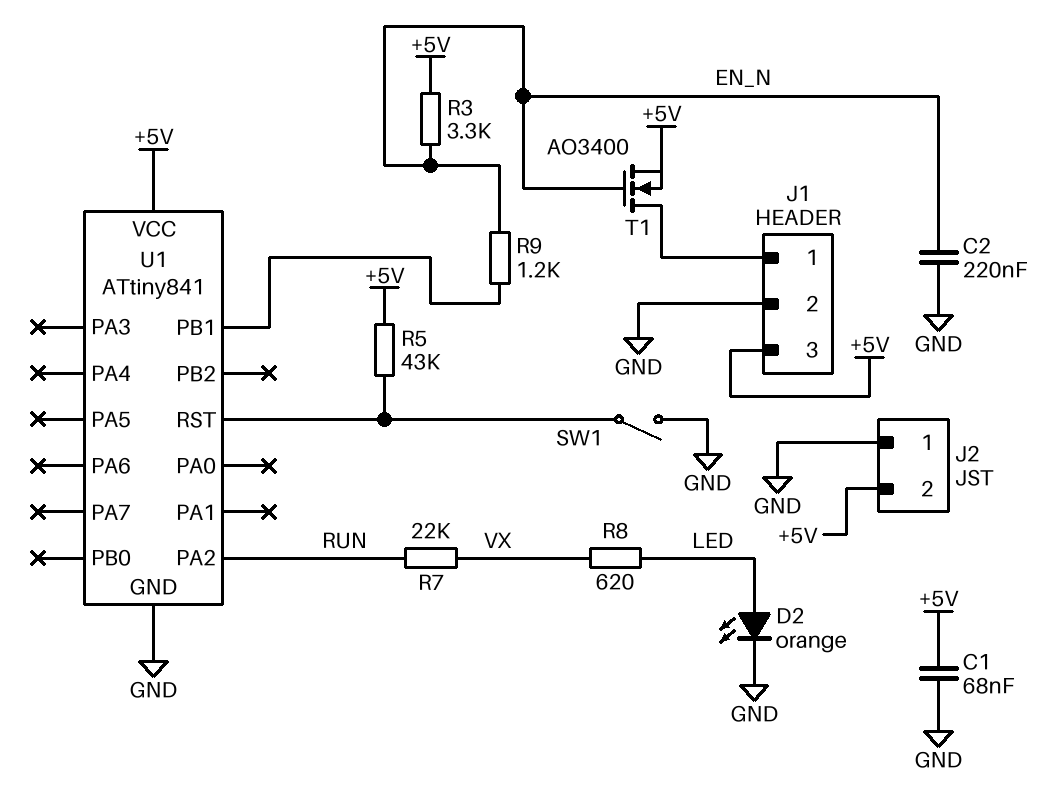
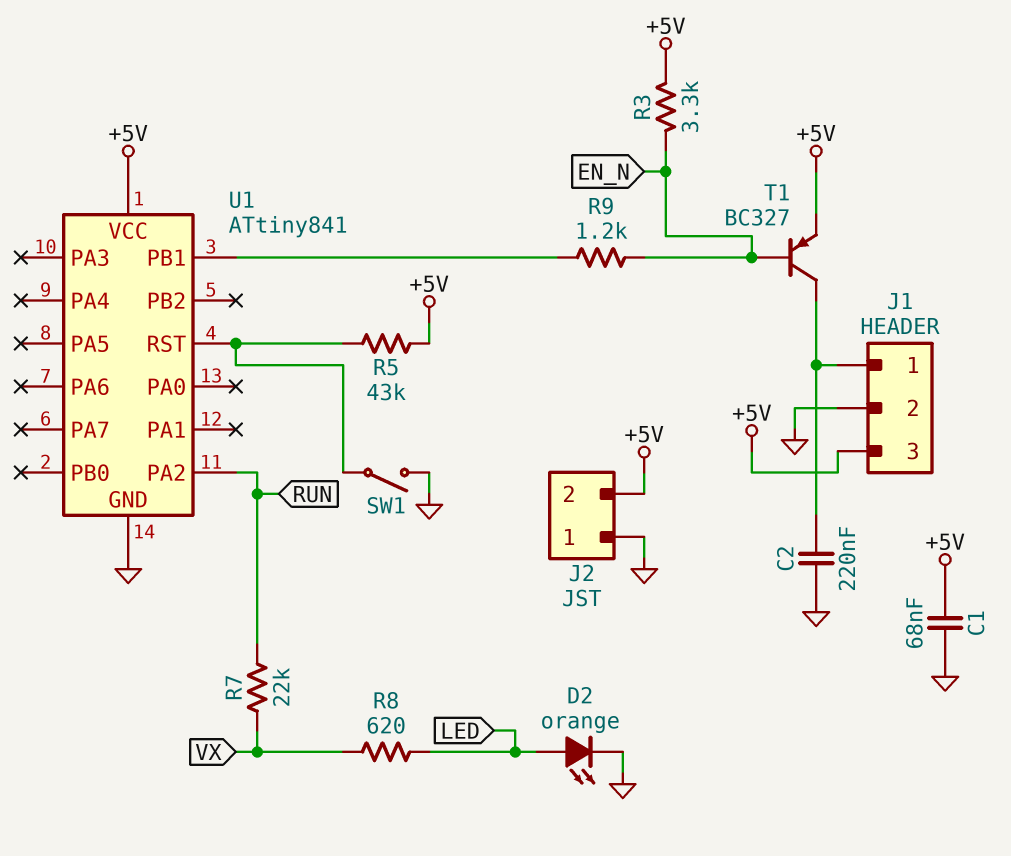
C2: 220nF (EN_N, GND) -> 220nF (GND, J1/1)
T1: NMOS AO3400 (G EN_N, D J1/1, S +5V) -> PNP BC327 (B EN_N, C J1/1, E +5V)

